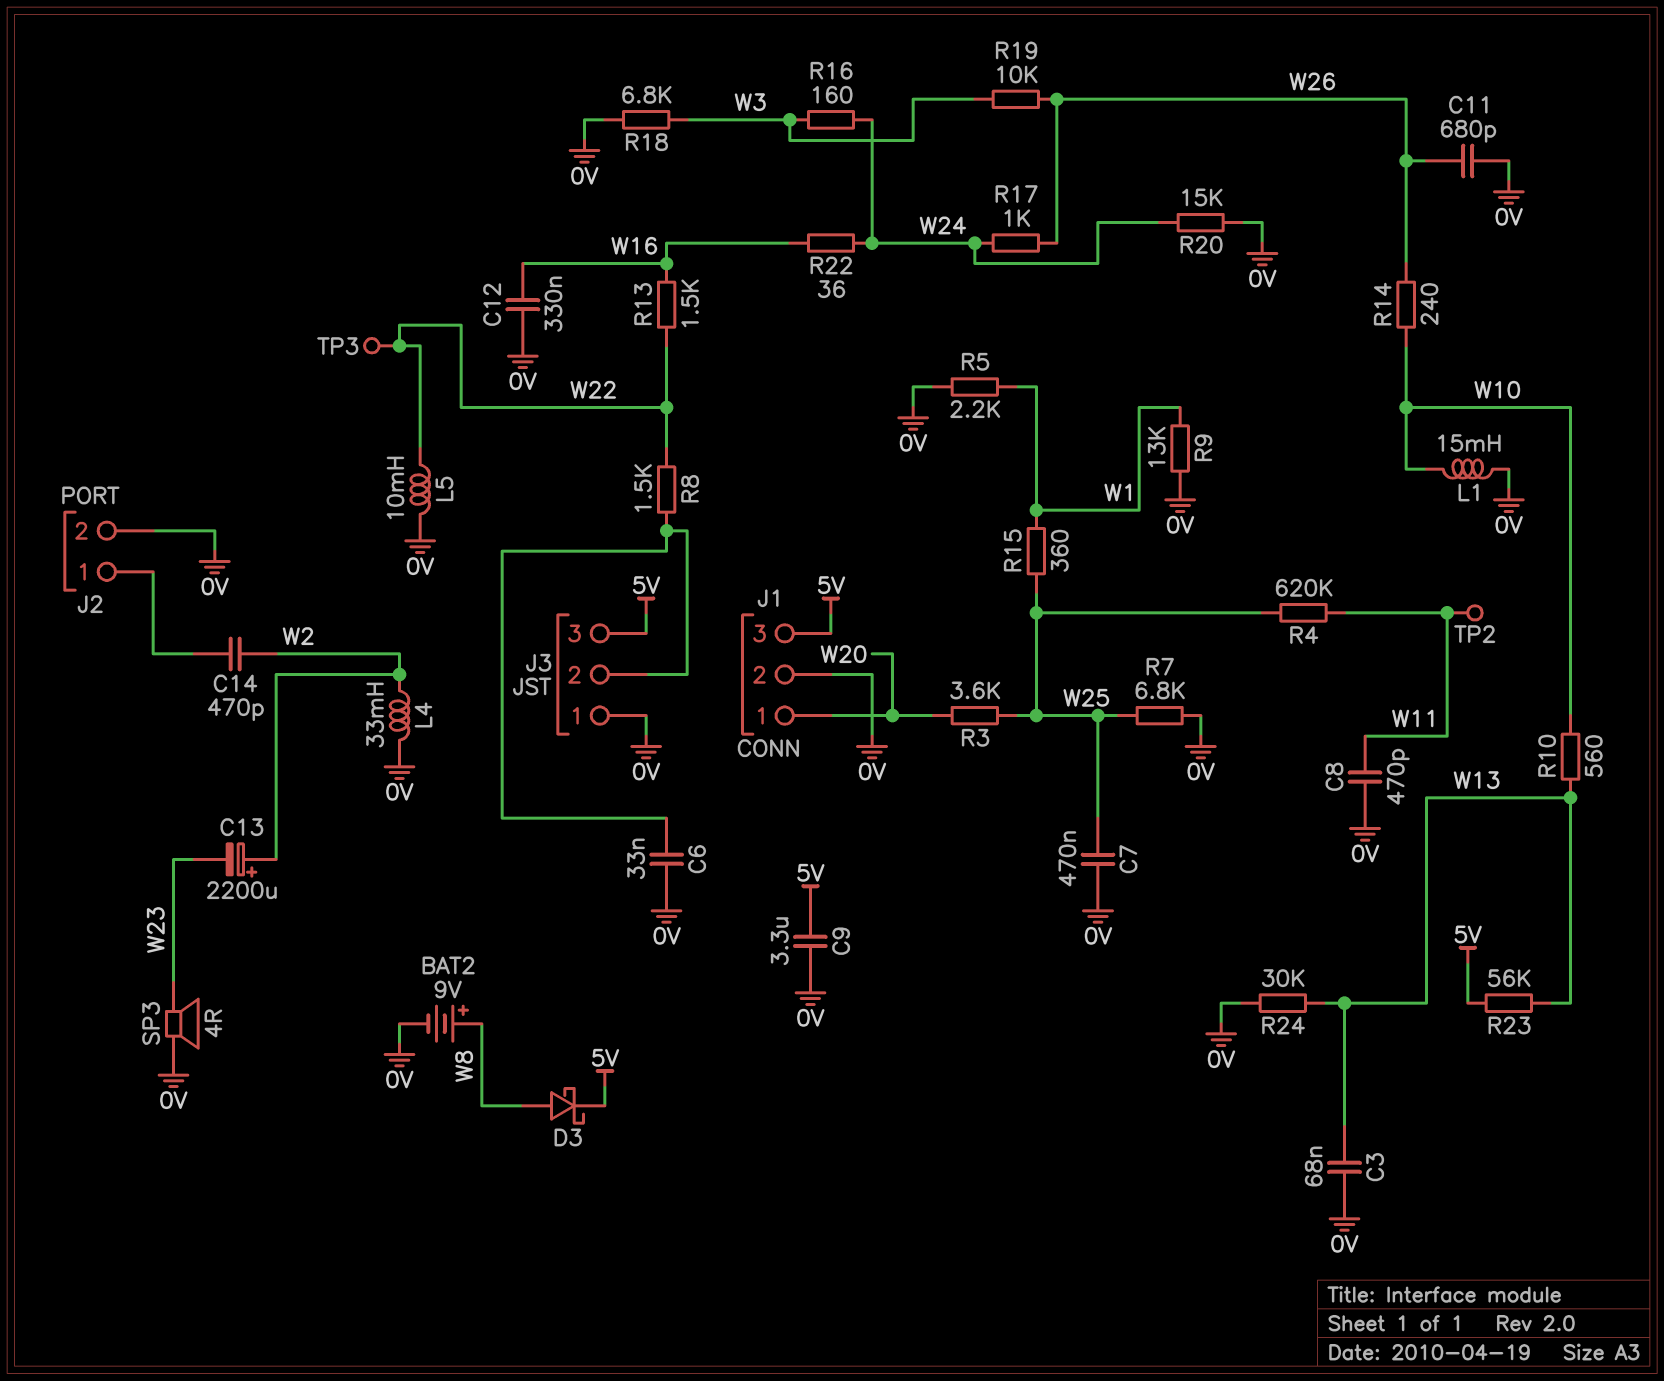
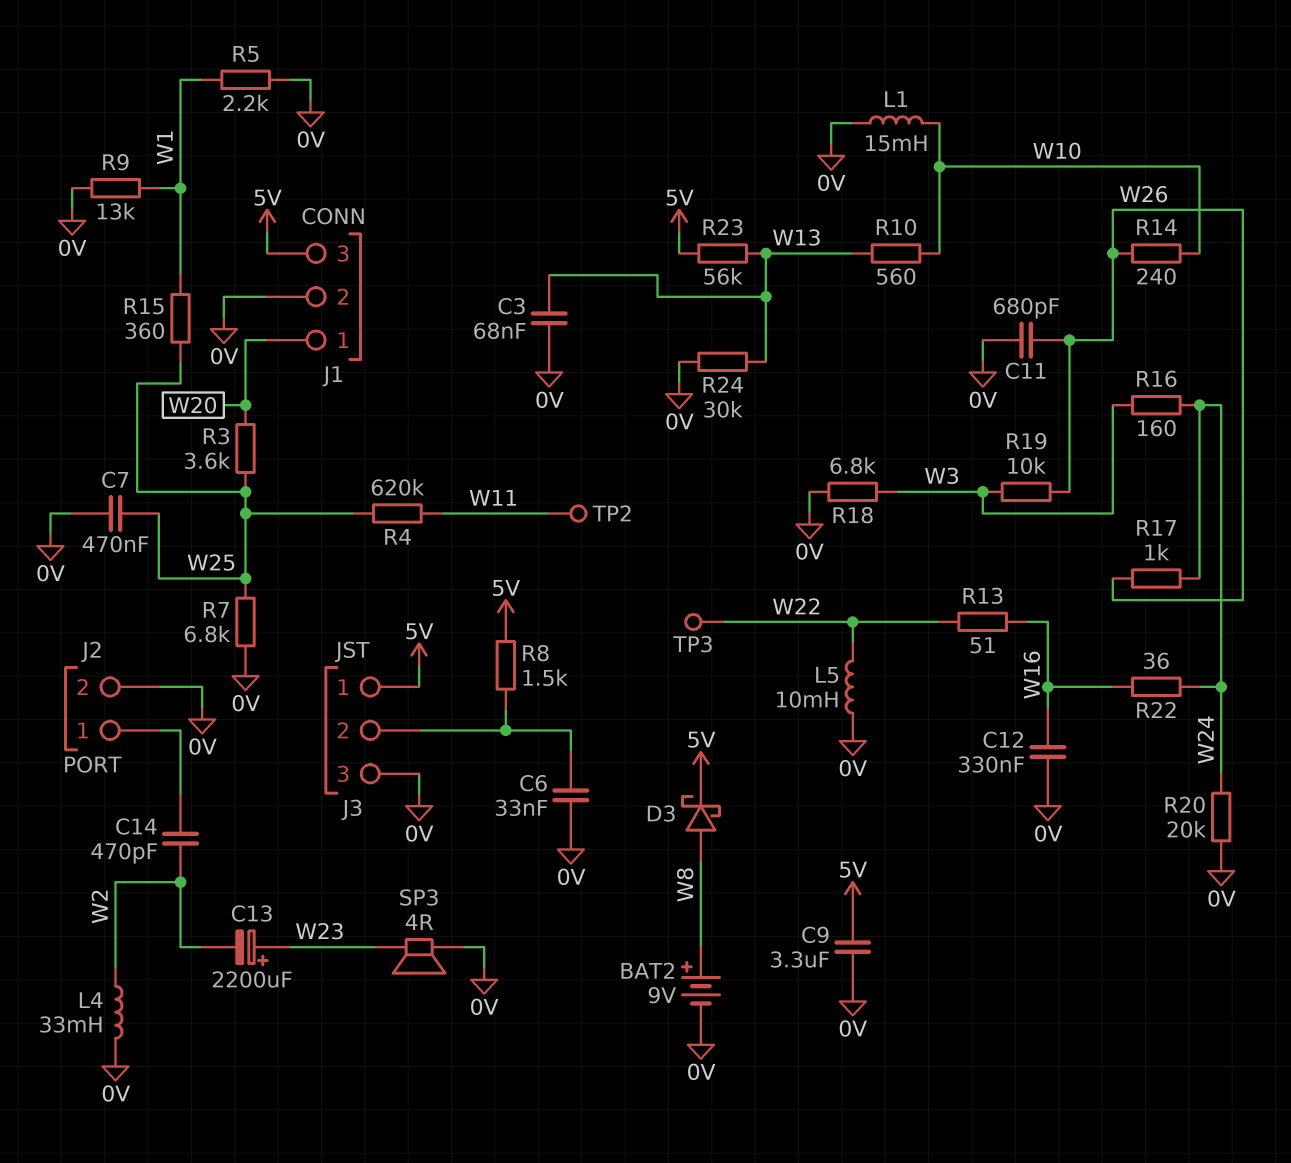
C8: 470pF (0V, W11) -> none
C13: 2200uF (plus W2, minus W23) -> 2200uF (plus W23, minus W2)
J3 pin 1: 0V -> 5V
J3 pin 3: 5V -> 0V
R8: 1.5k (J3/2, W22) -> 1.5k (5V, J3/2)
R13: 1.5k (W16, W22) -> 51 (W16, W22)
R20: 15k (0V, W24) -> 20k (0V, W24)

